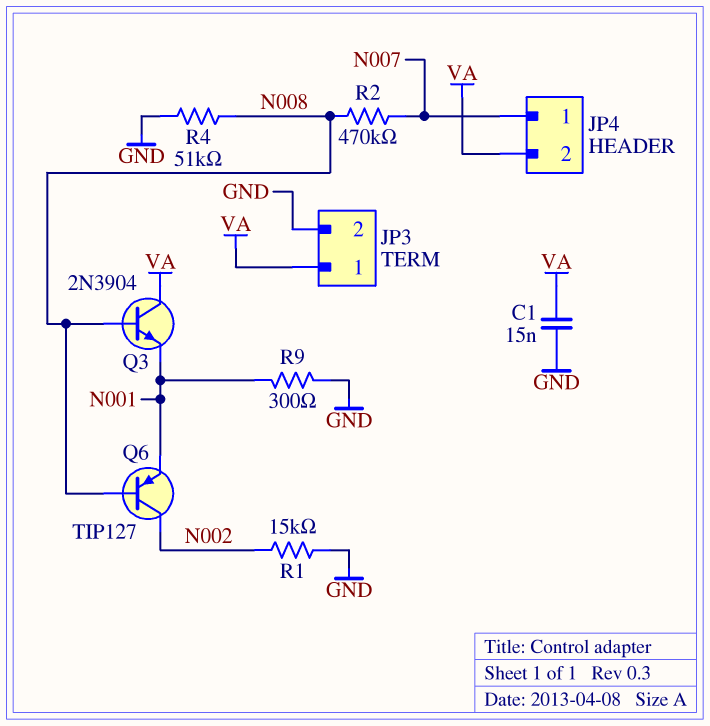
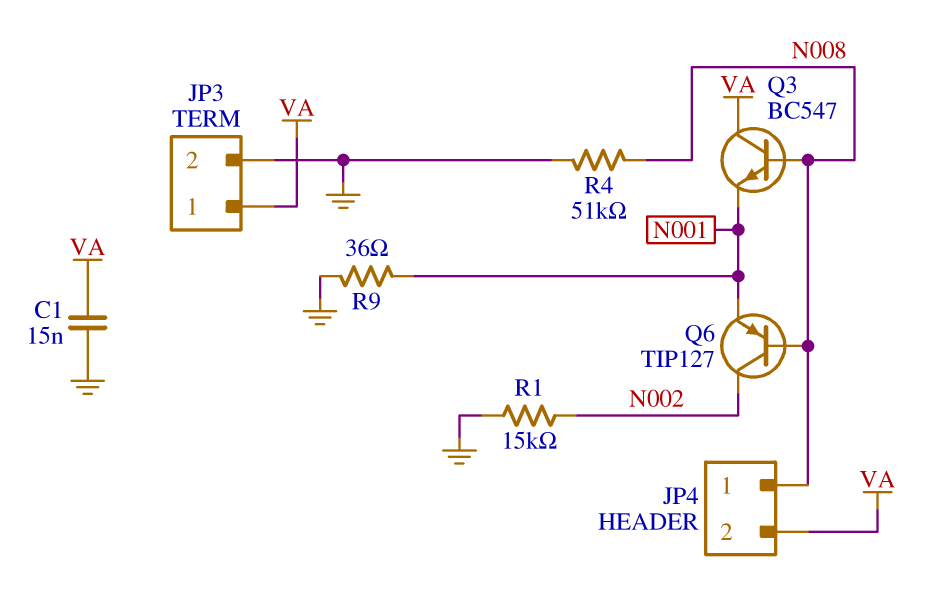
JP4 pin 1: N007 -> N008
Q3: NPN 2N3904 (B N008, C VA, E N001) -> NPN BC547 (B N008, C VA, E N001)
R2: 470k (N007, N008) -> none
R9: 300 (GND, N001) -> 36 (GND, N001)

